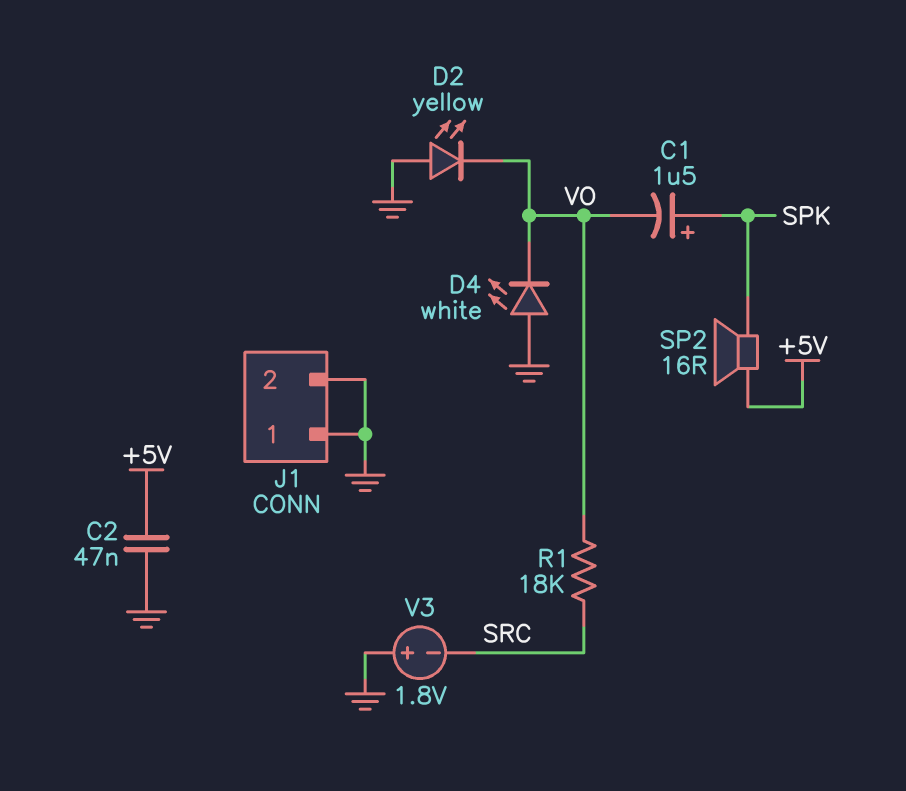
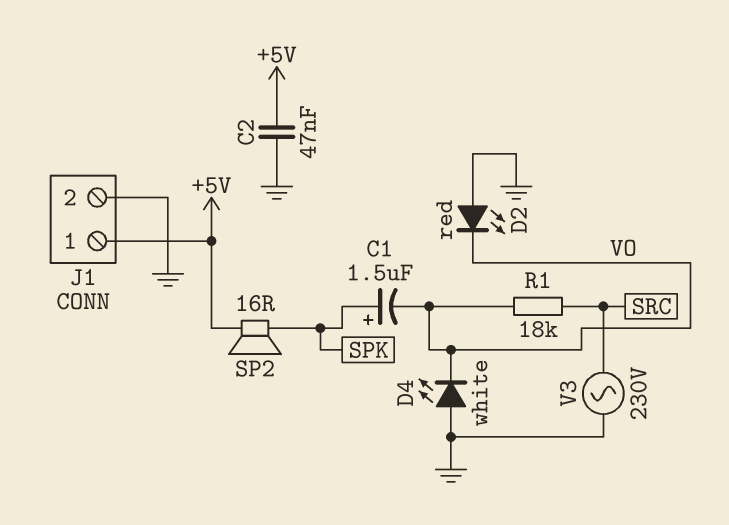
D2: LED yellow (A GND, K VO) -> LED red (A GND, K VO)
J1 pin 1: GND -> +5V
V3: 1.8V (plus GND, minus SRC) -> AC 230V (GND, SRC)

